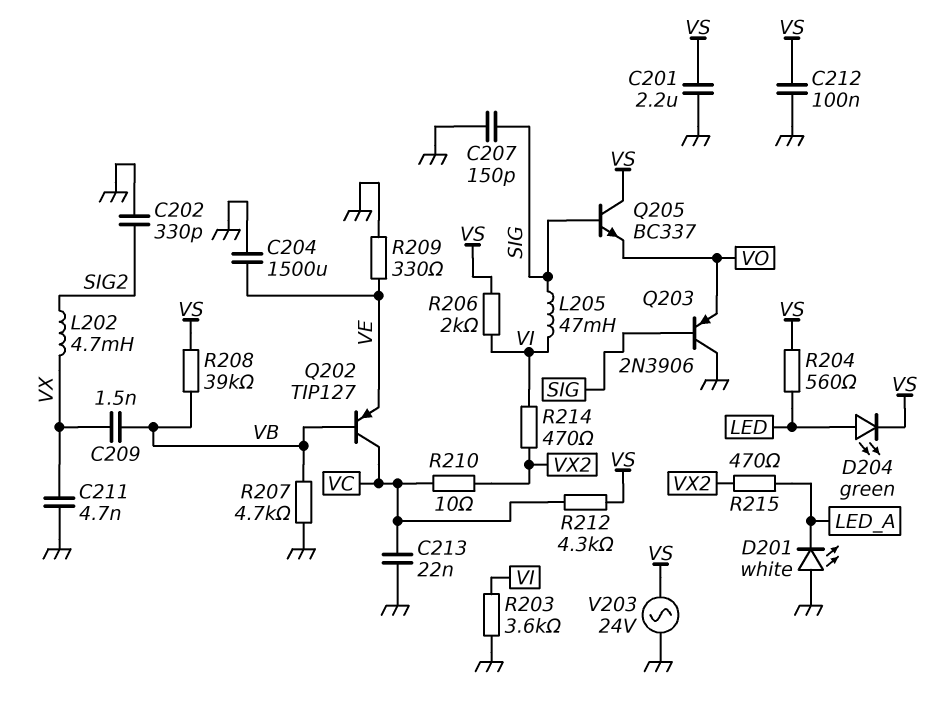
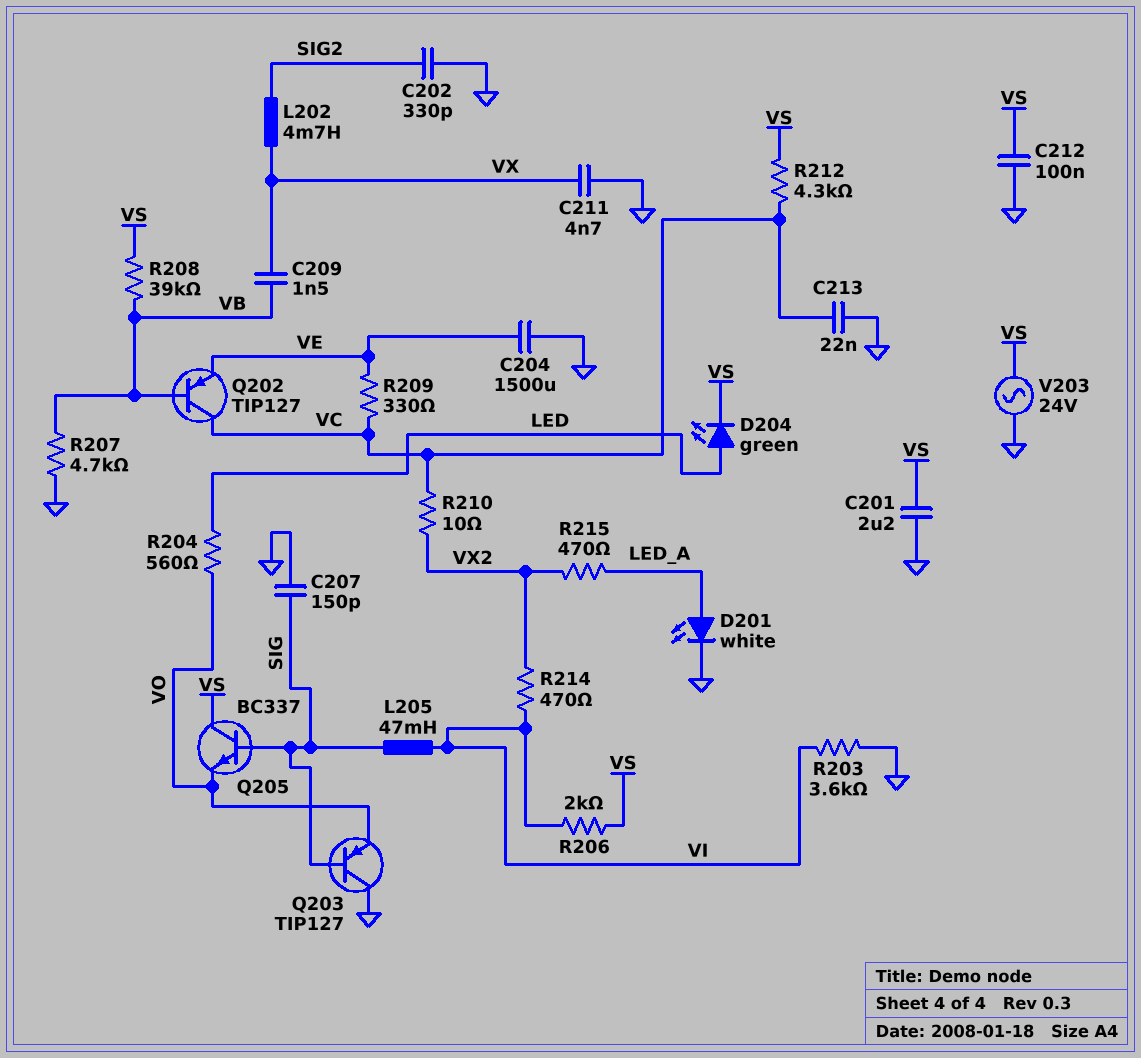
D201: LED white (A GND, K LED_A) -> LED white (A LED_A, K GND)
Q203: PNP 2N3906 (B SIG, C GND, E VO) -> PNP TIP127 (B SIG, C GND, E VO)
R204: 560 (LED, VS) -> 560 (LED, VO)
R209: 330 (GND, VE) -> 330 (VC, VE)

